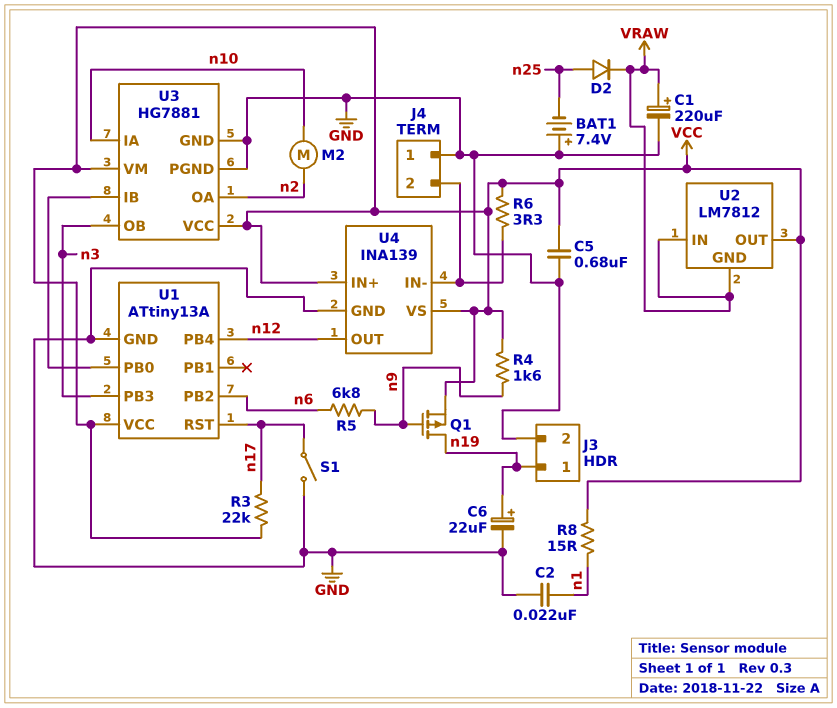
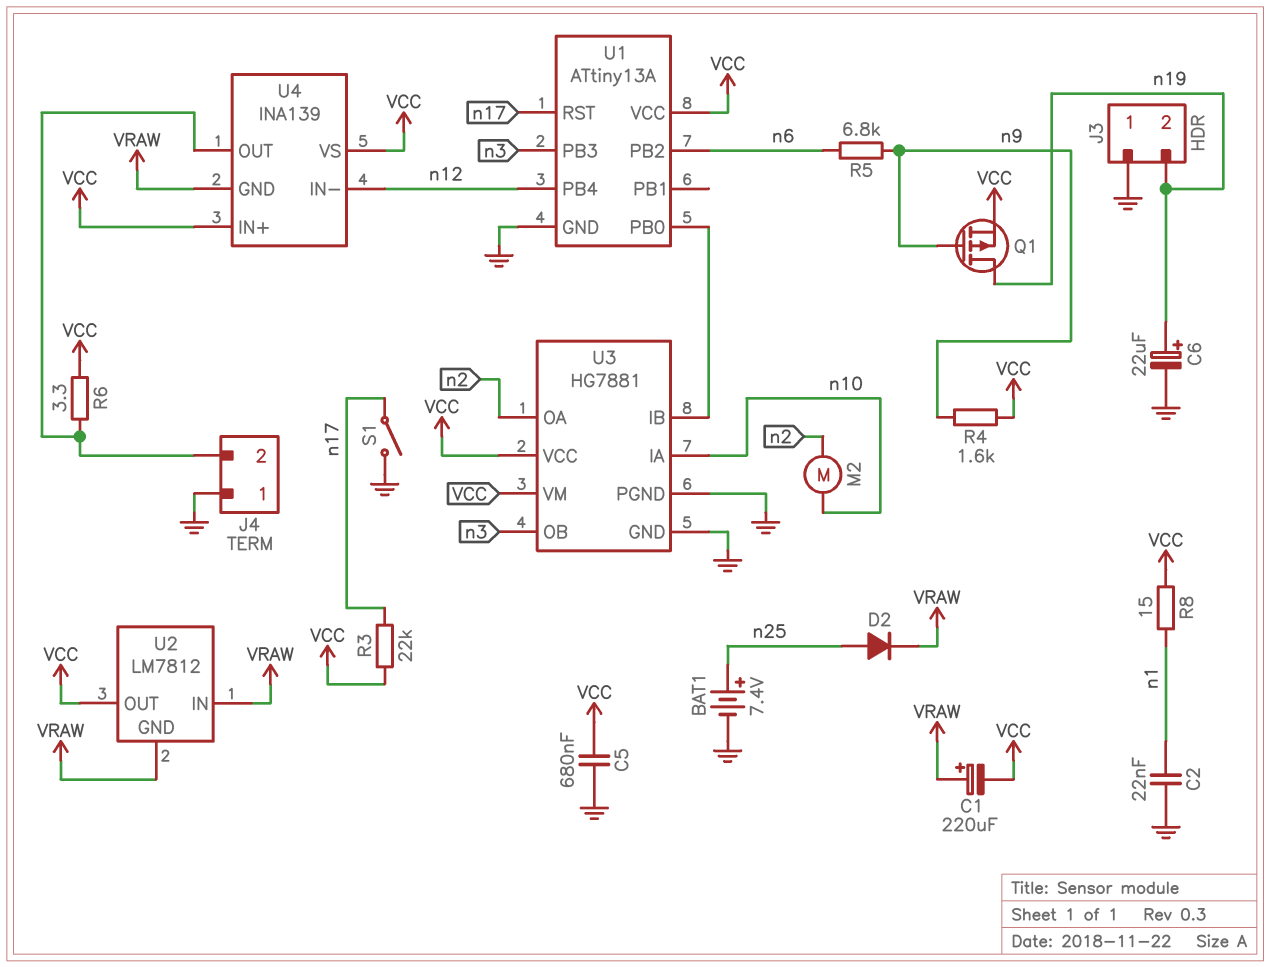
BAT1: 7.4V (plus GND, minus n25) -> 7.4V (plus n25, minus GND)
C1: 220uF (plus VRAW, minus GND) -> 220uF (plus VRAW, minus VCC)
J3 pin 1: n19 -> GND
J3 pin 2: GND -> n19
U4 pin GND: GND -> VRAW
U4 pin IN-: J4/2 -> n12
U4 pin OUT: n12 -> J4/2

